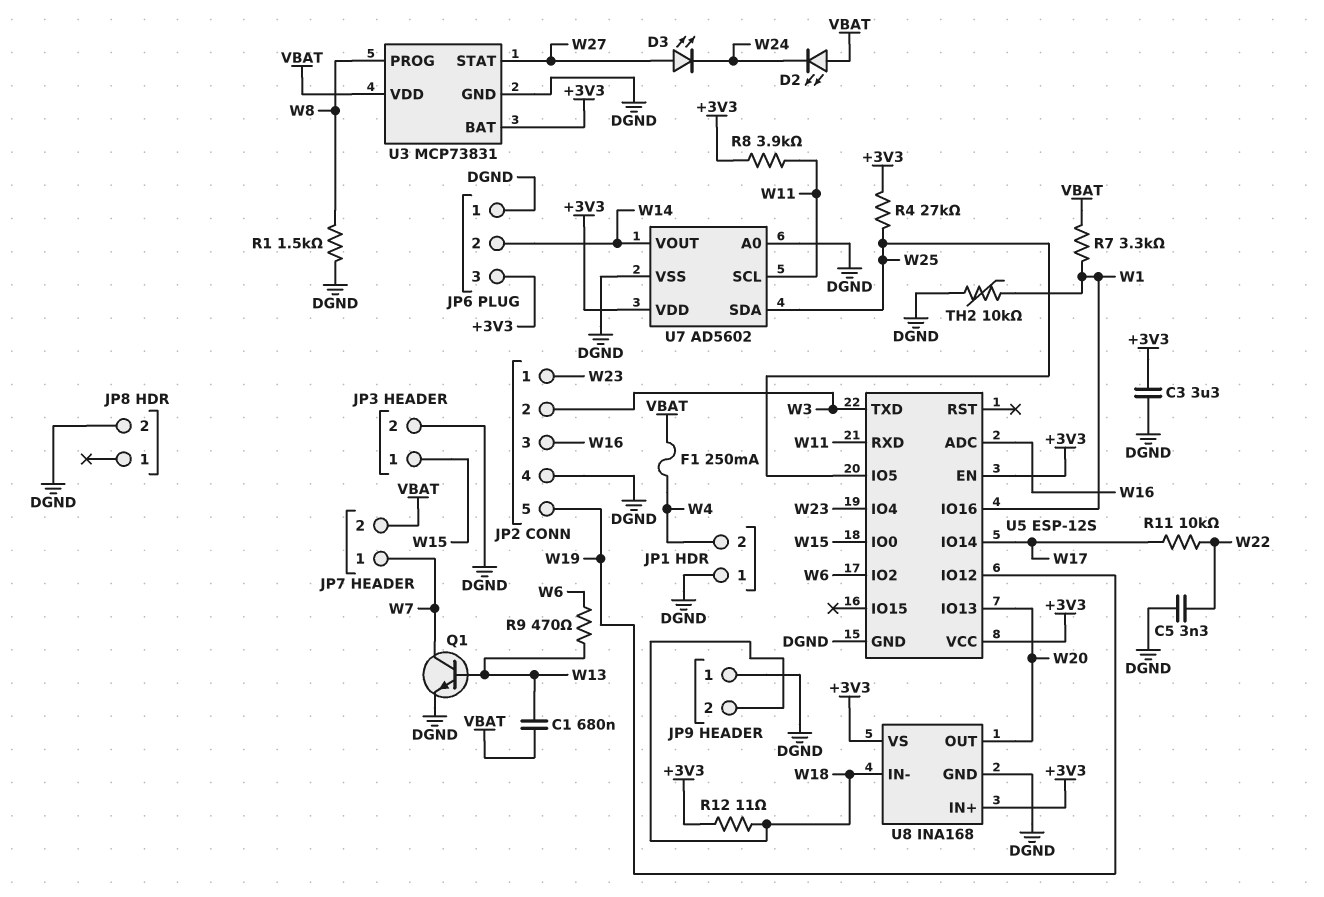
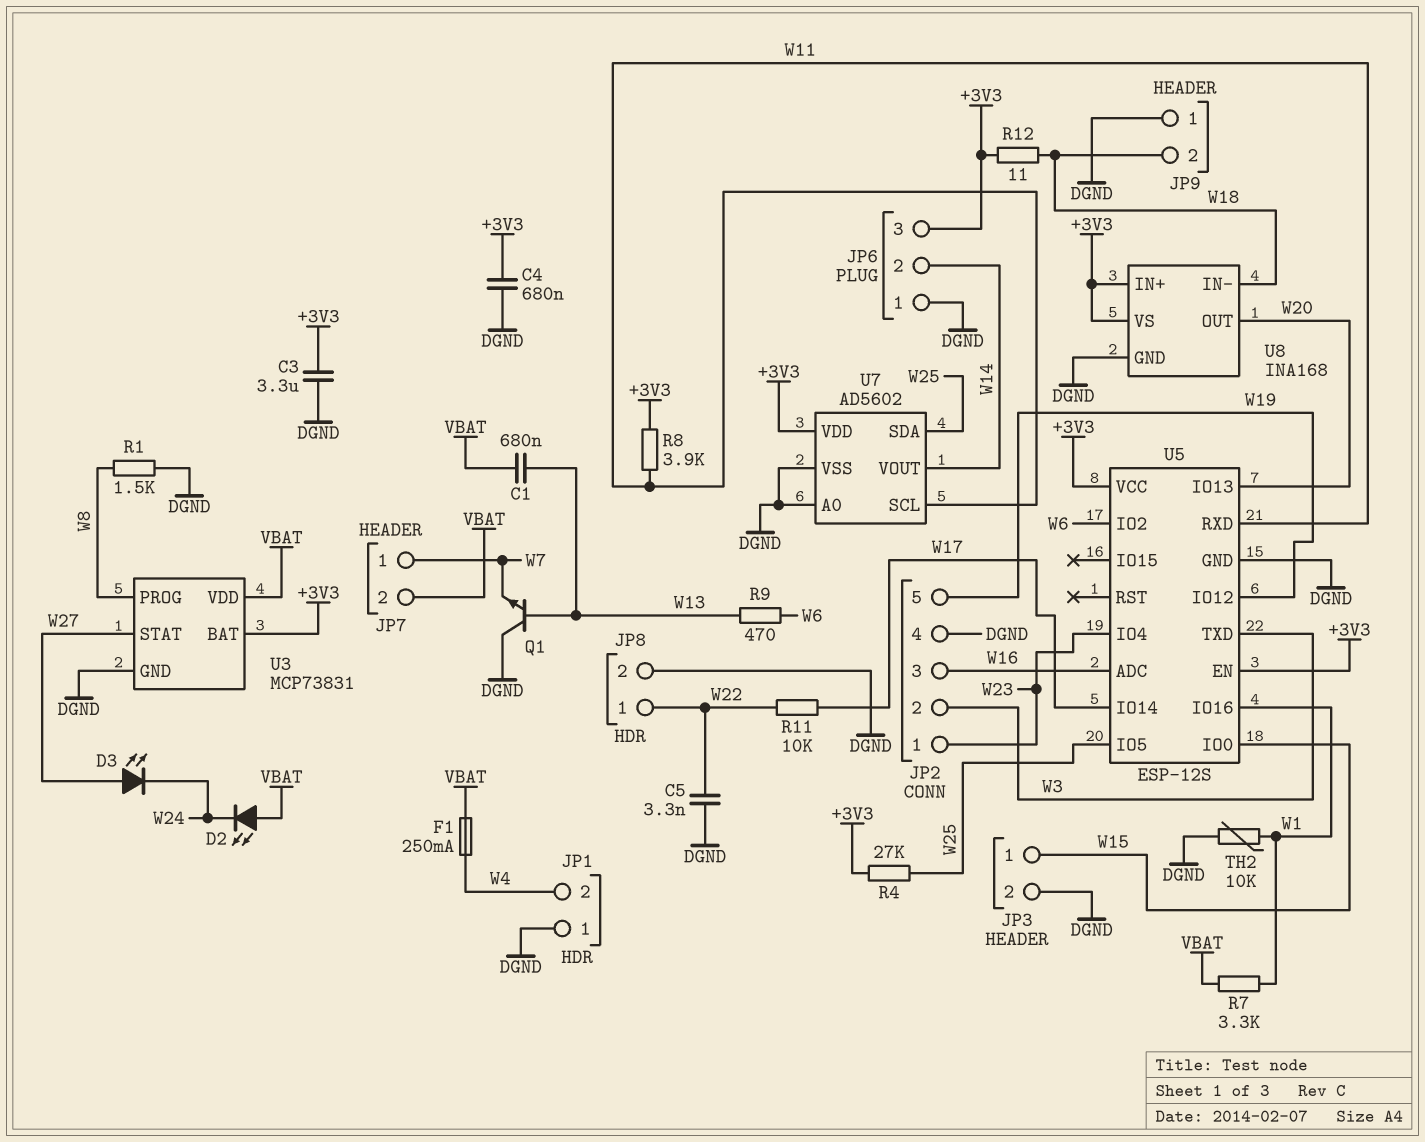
C4: none -> 680nF (+3V3, DGND)
JP8 pin 1: none -> W22
Q1: NPN (B W13, C W7, E DGND) -> NPN (B W13, C DGND, E W7)

